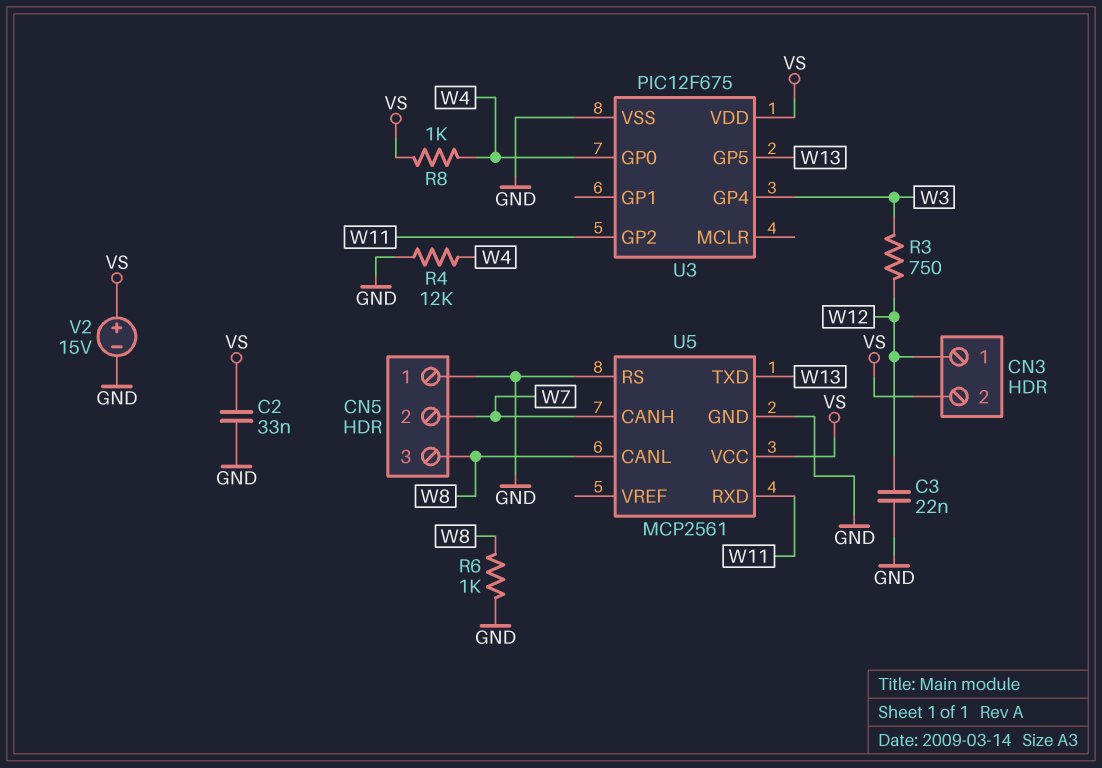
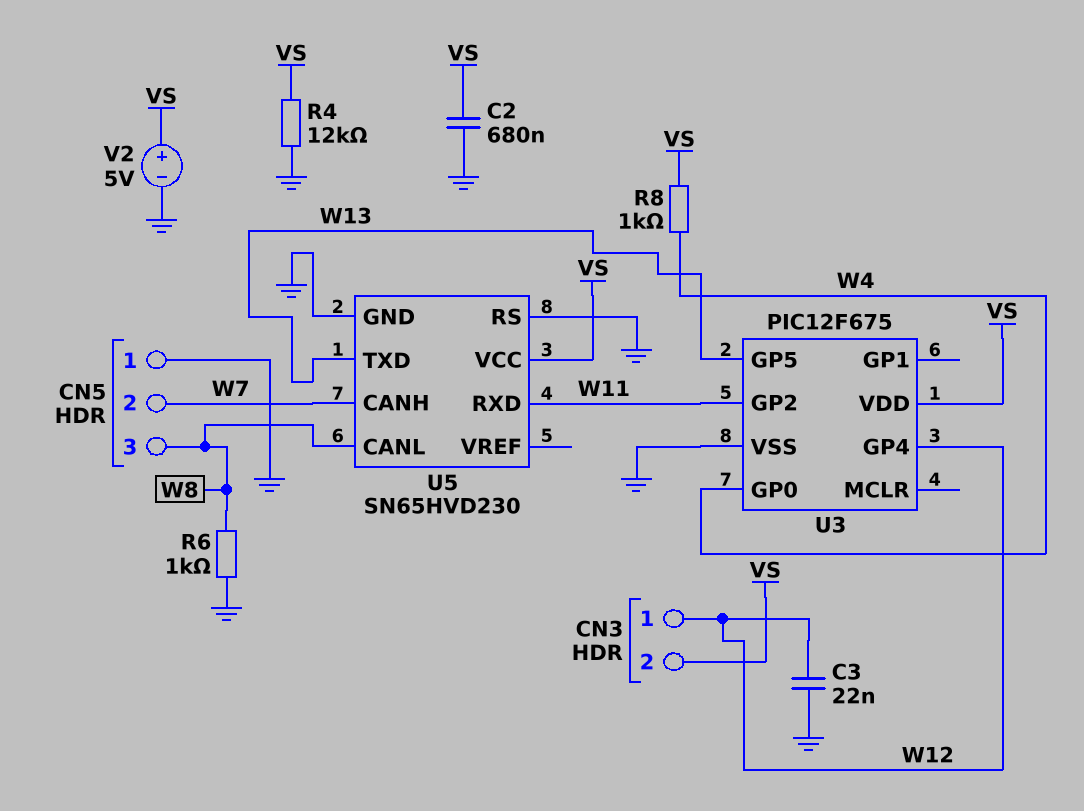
C2: 33nF (GND, VS) -> 680nF (GND, VS)
R3: 750 (W3, W12) -> none
R4: 12k (GND, W4) -> 12k (GND, VS)
U3 pin GP4: W3 -> W12
U5: MCP2561 -> SN65HVD230
V2: 15V (plus VS, minus GND) -> 5V (plus VS, minus GND)

